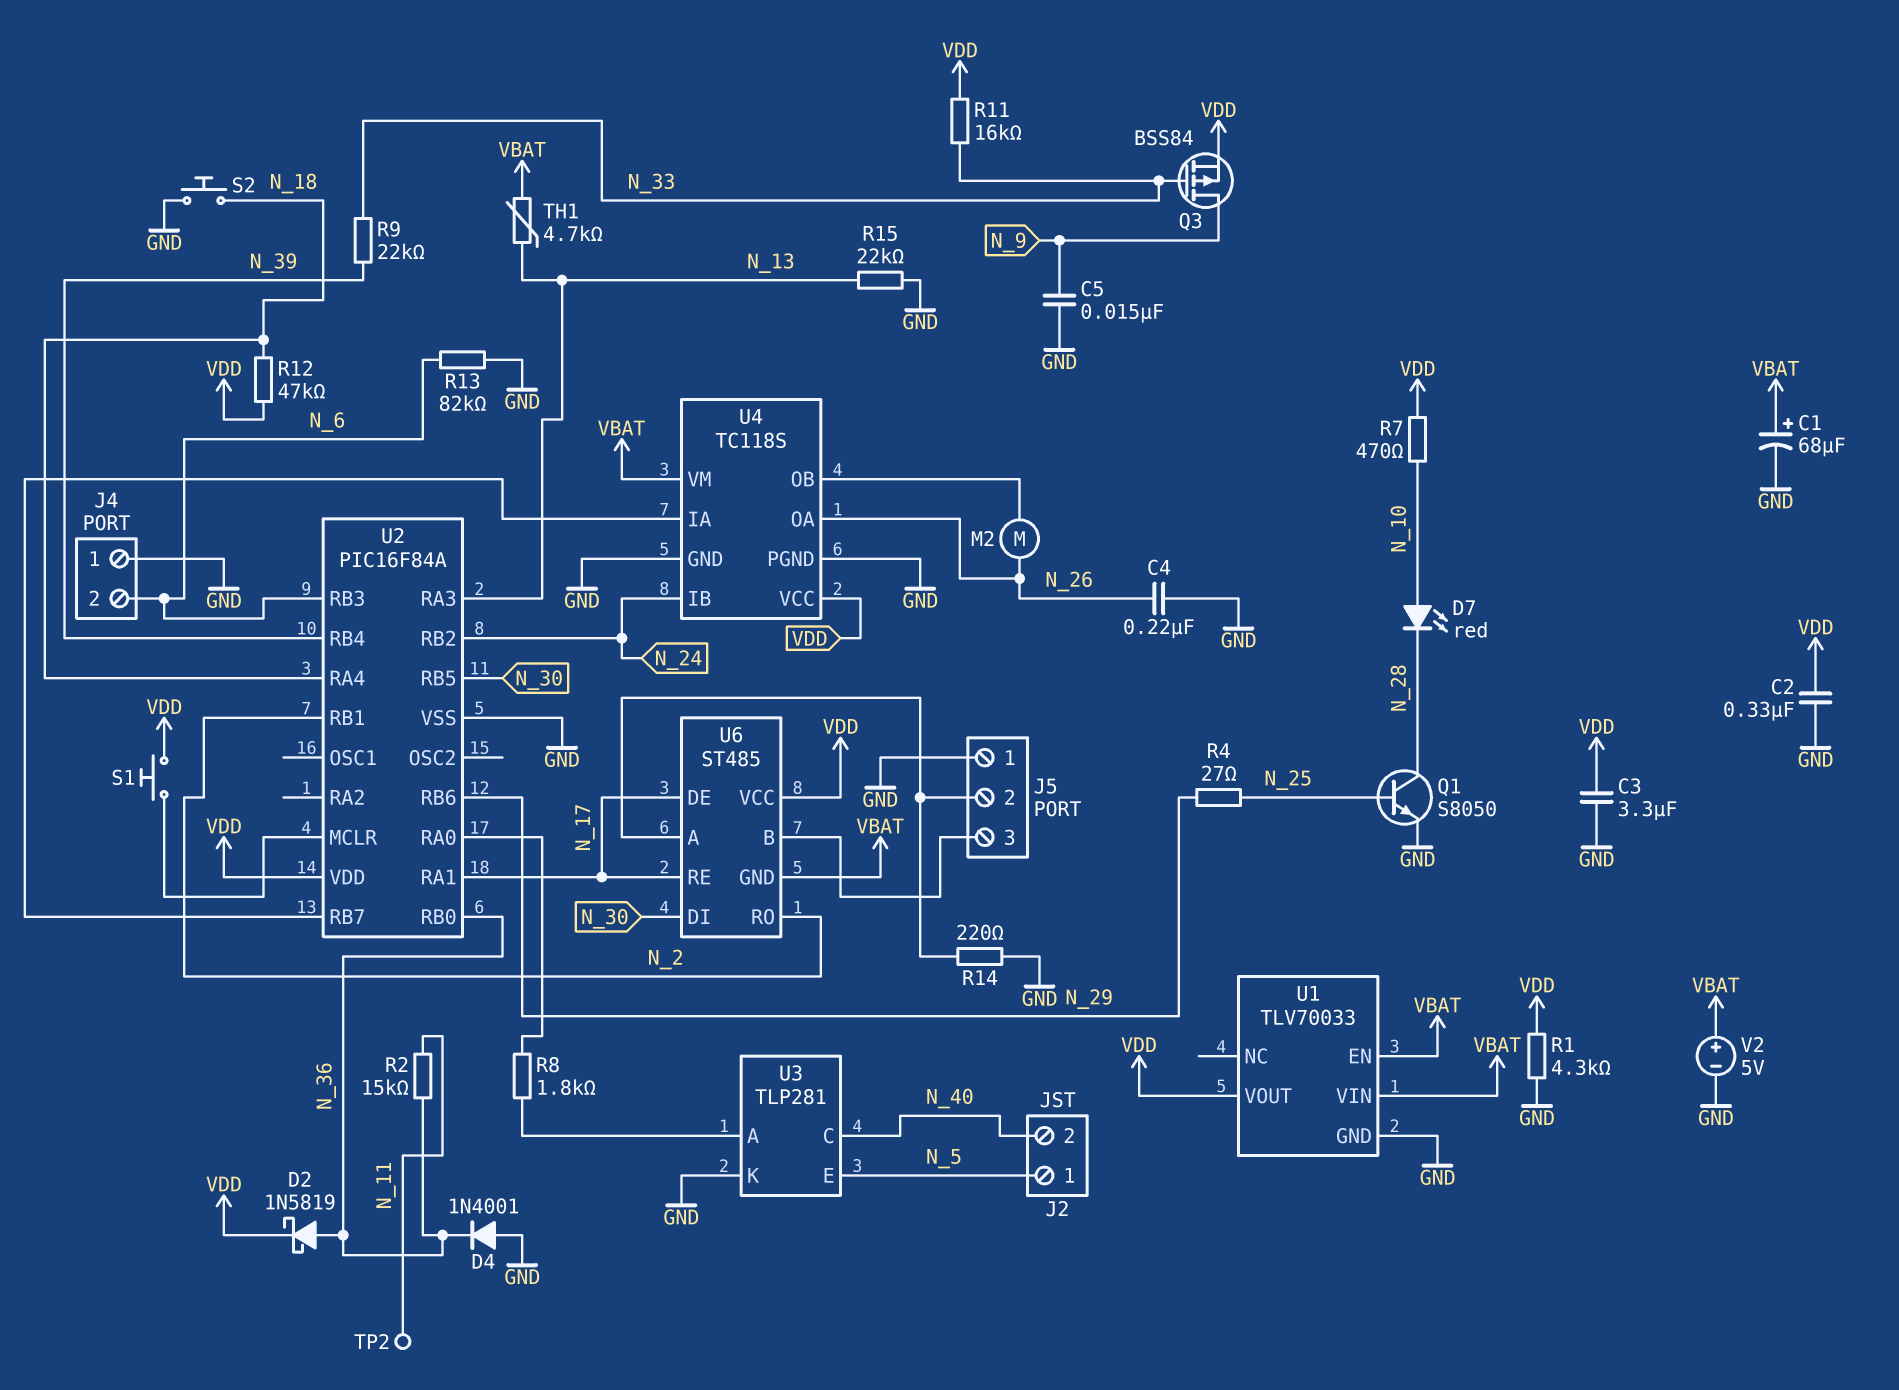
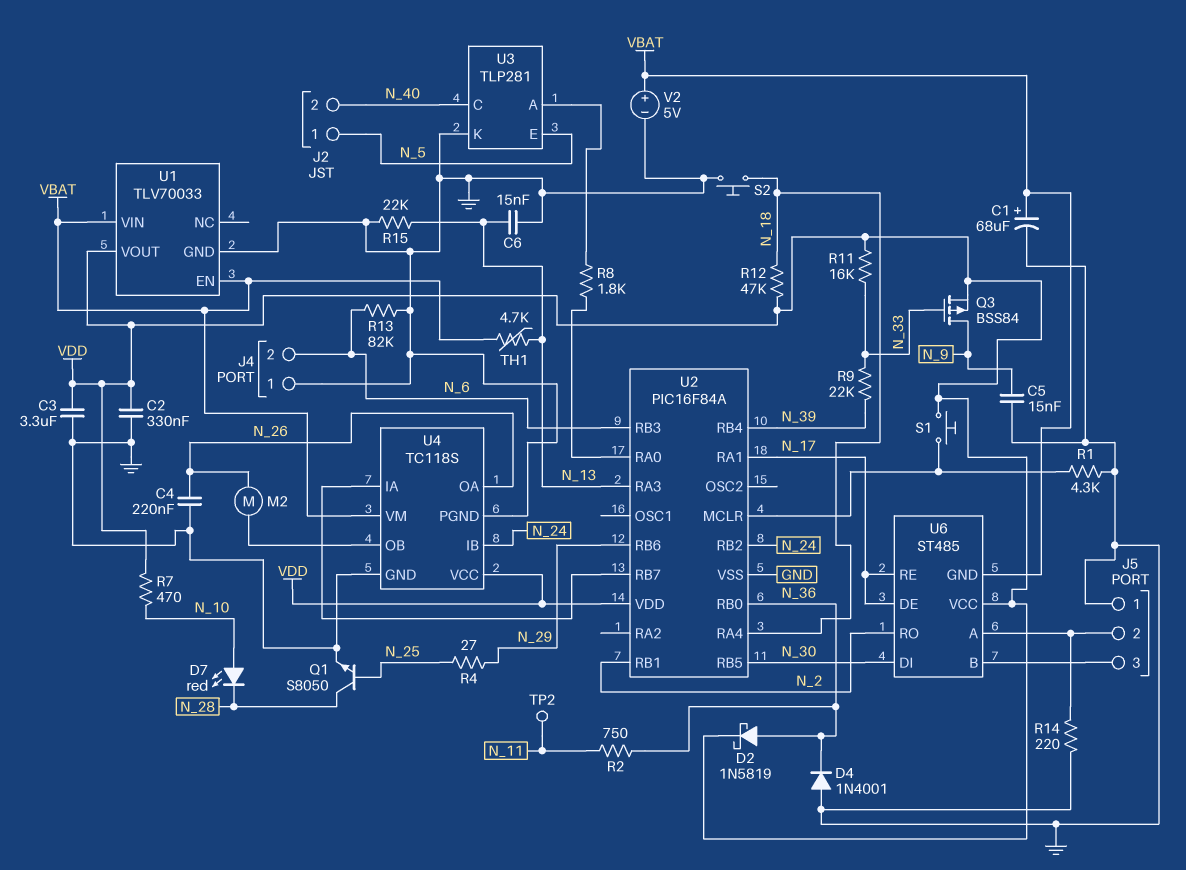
C6: none -> 15nF (GND, N_13)
R1: 4.3k (GND, VDD) -> 4.3k (GND, U2/MCLR)
R2: 15k (N_11, N_36) -> 750 (N_11, N_36)

